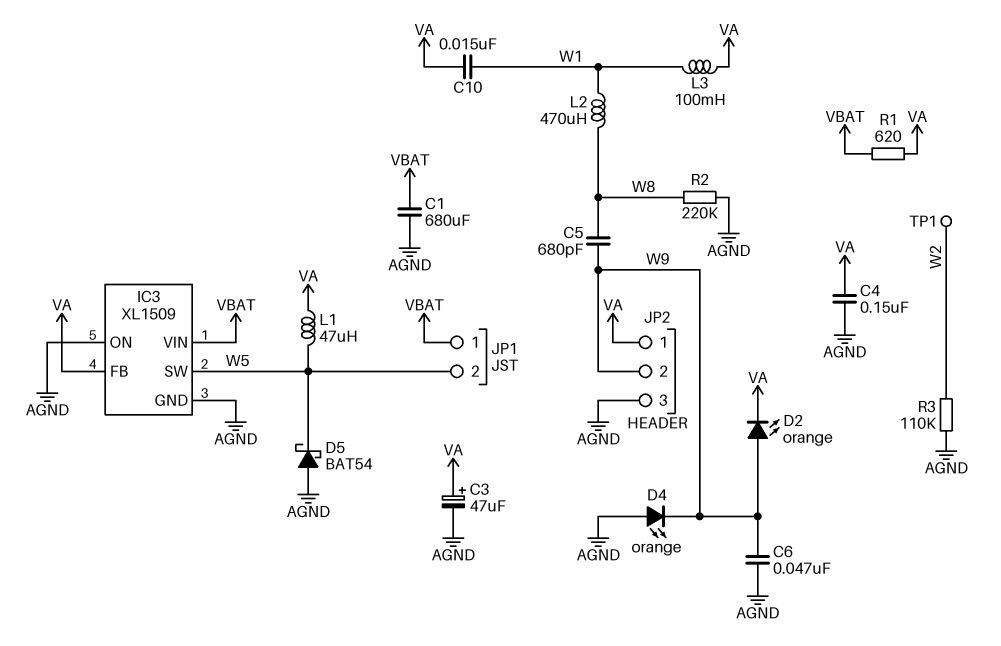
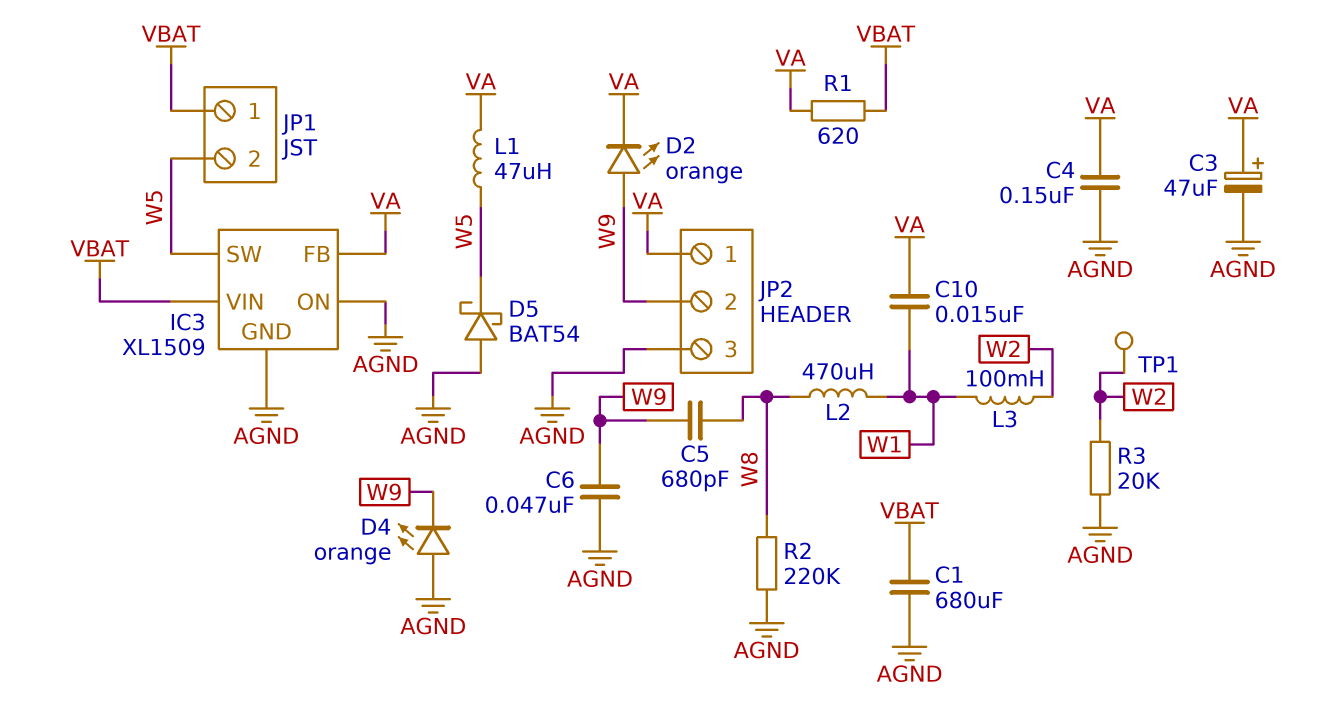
L3: 100mH (VA, W1) -> 100mH (W1, W2)
R3: 110k (AGND, W2) -> 20k (AGND, W2)

